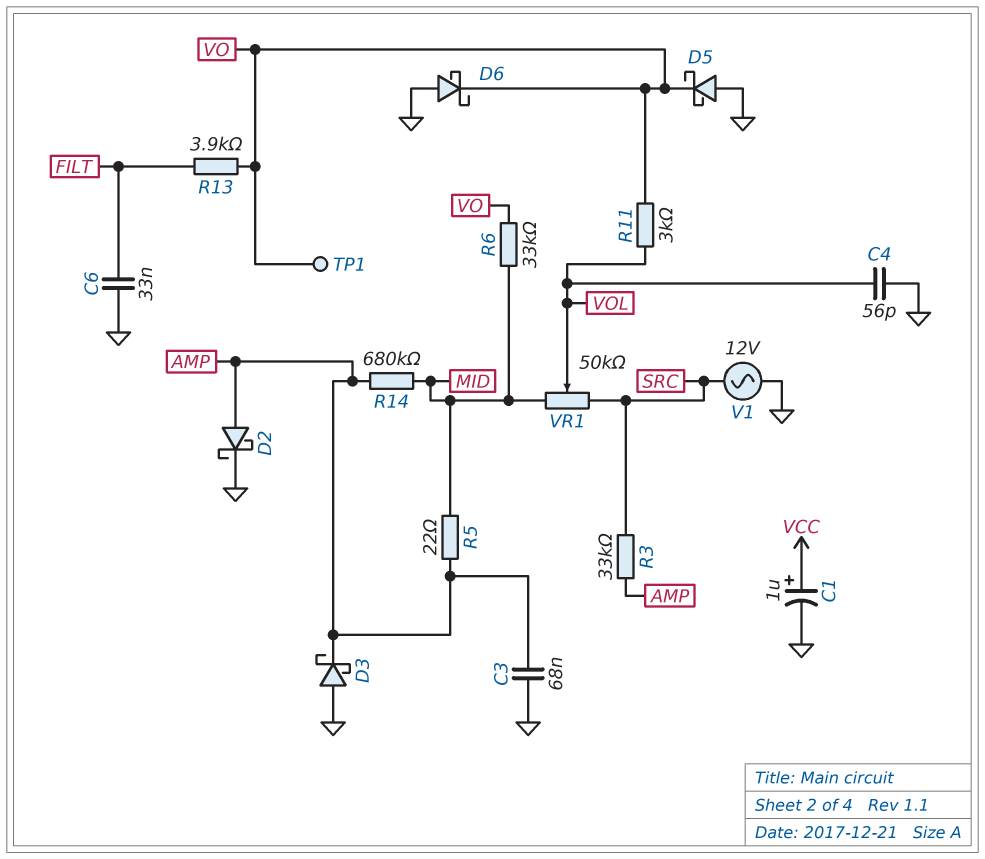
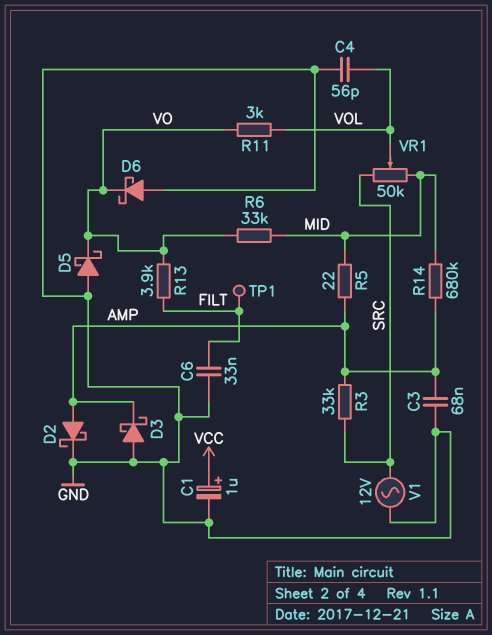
TP1: test point (VO) -> test point (FILT)

